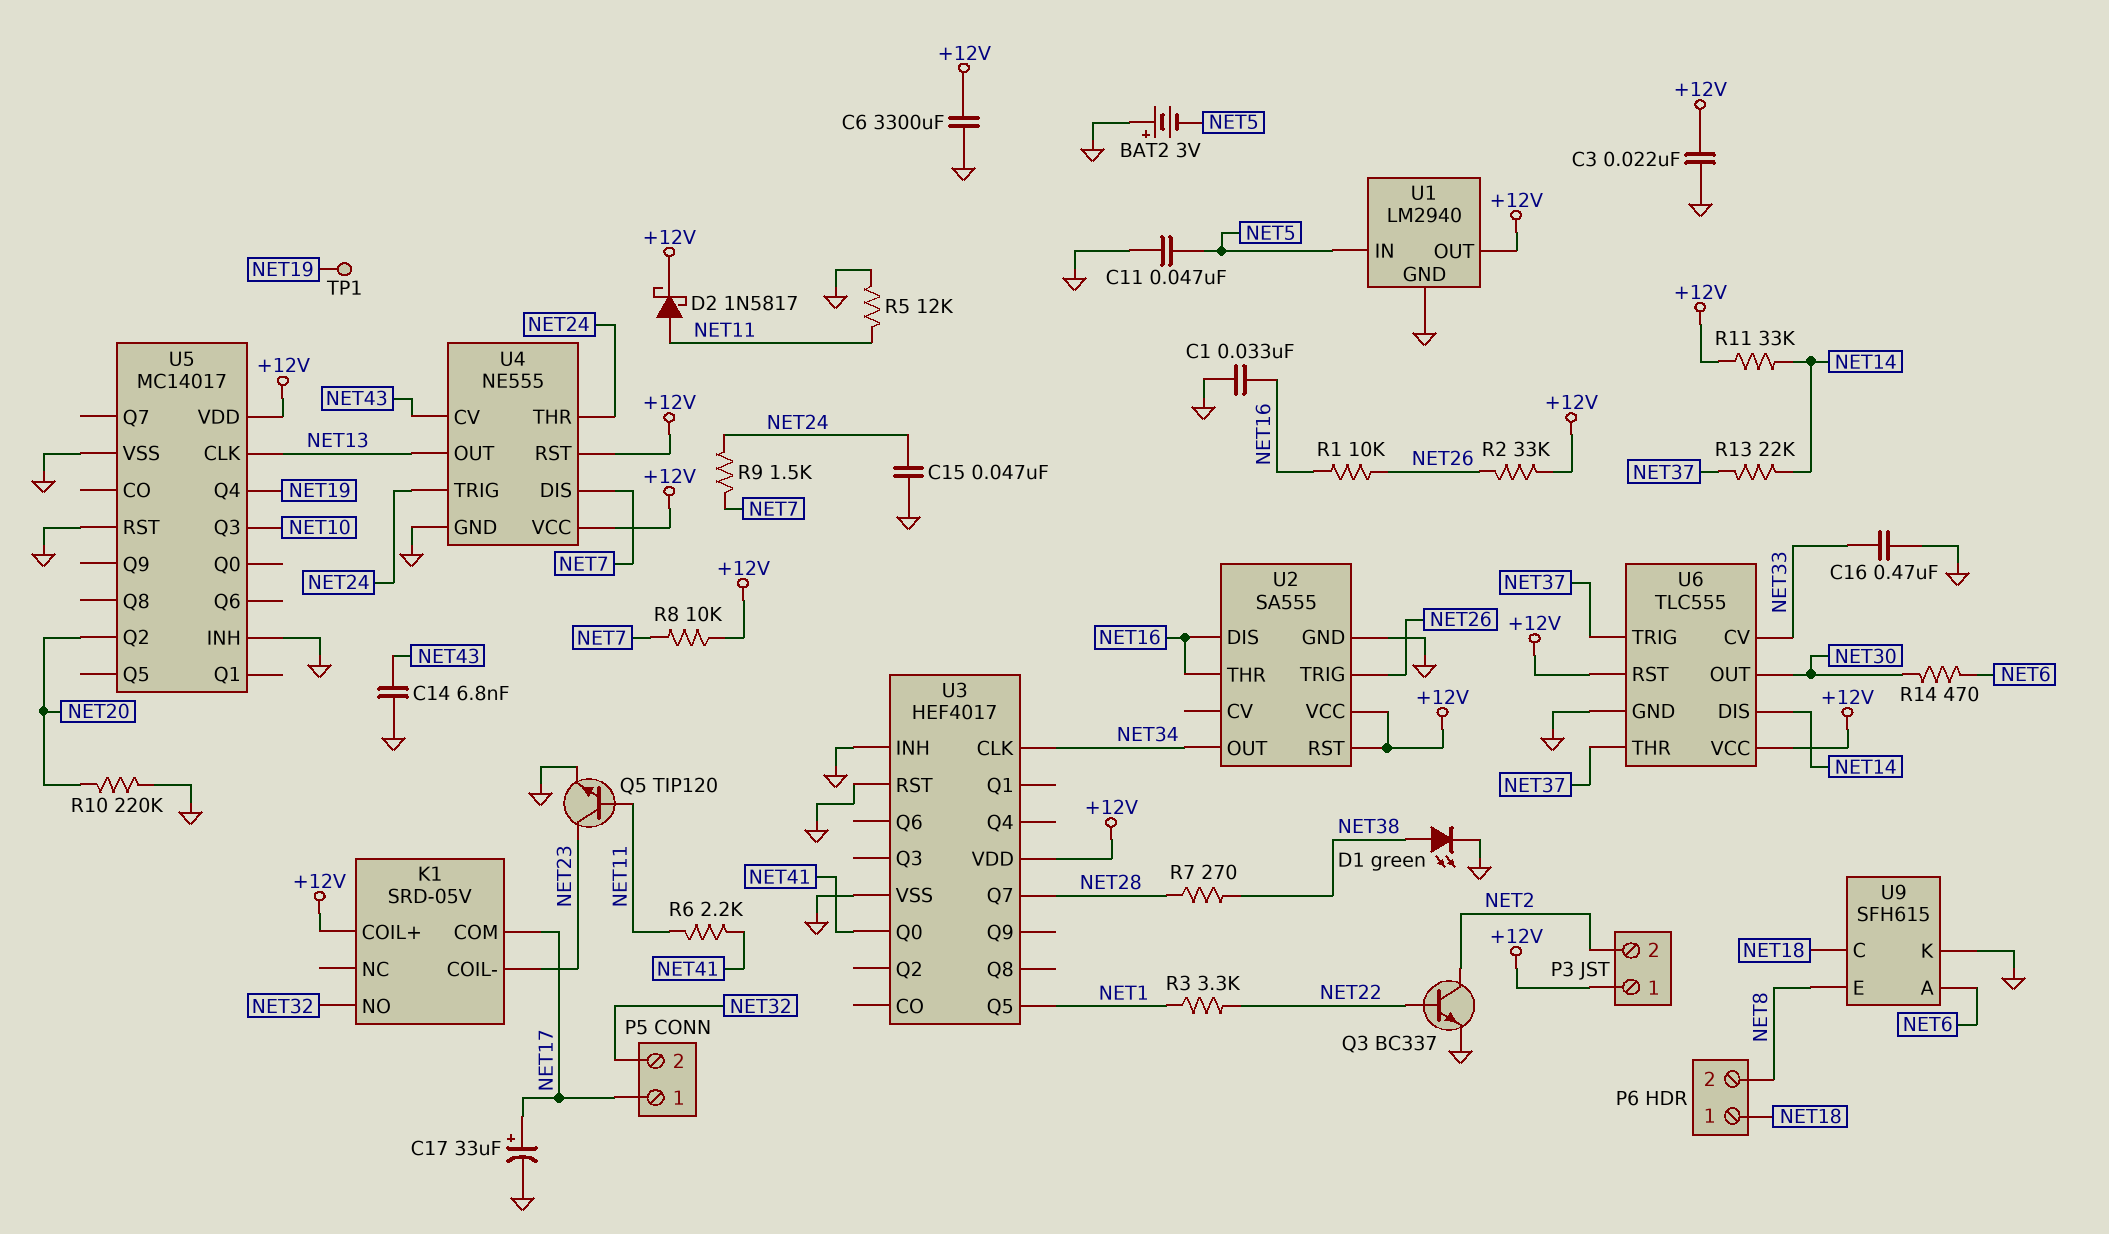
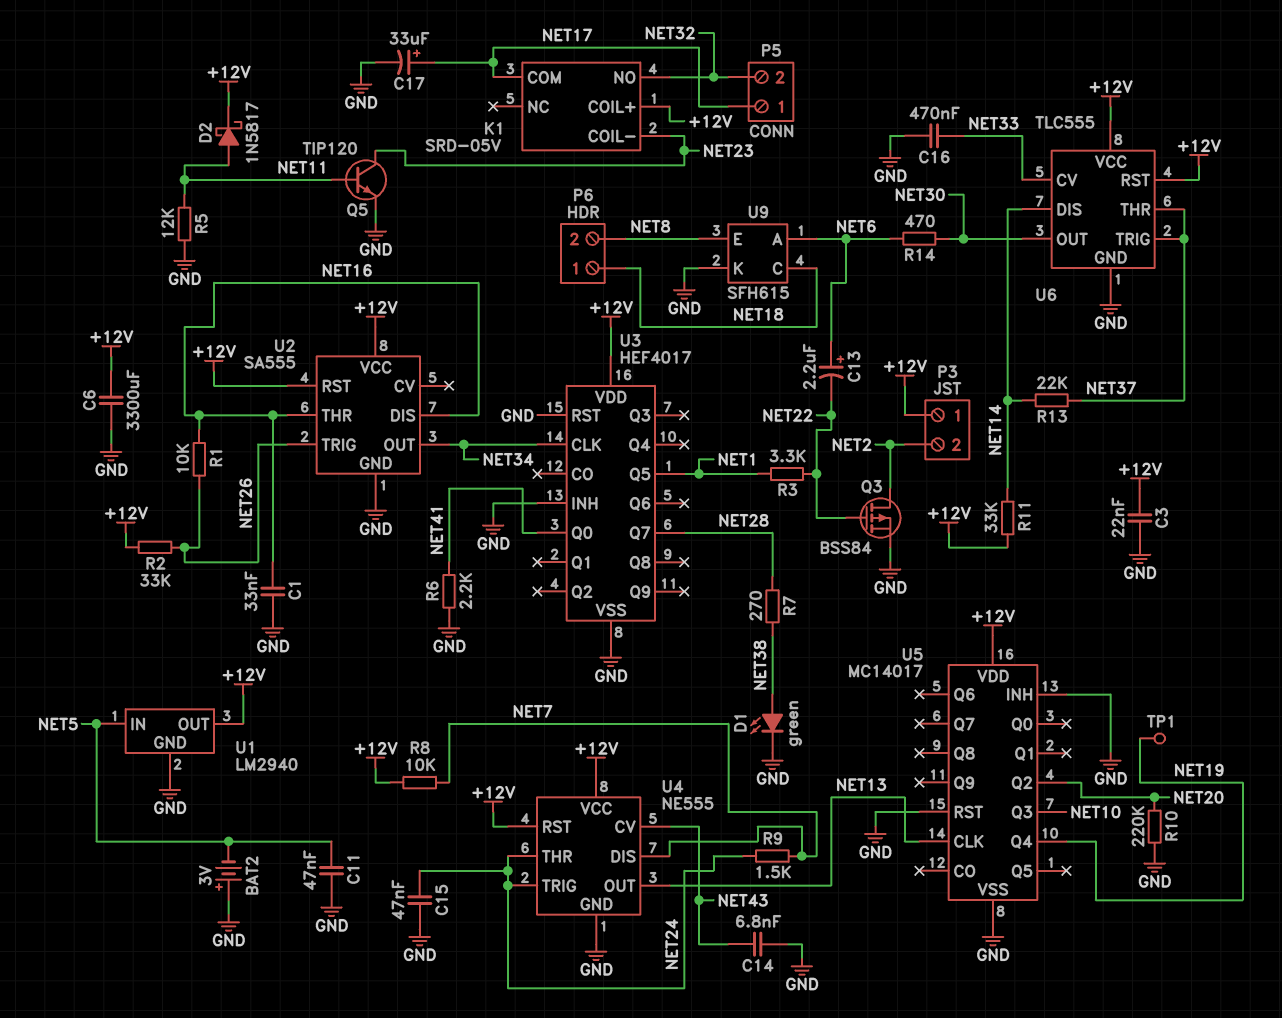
C13: none -> 2.2uF (plus NET6, minus NET22)
Q3: NPN BC337 (B NET22, C NET2, E GND) -> PMOS BSS84 (G NET22, D NET2, S GND)
R6: 2.2k (NET11, NET41) -> 2.2k (GND, NET41)

